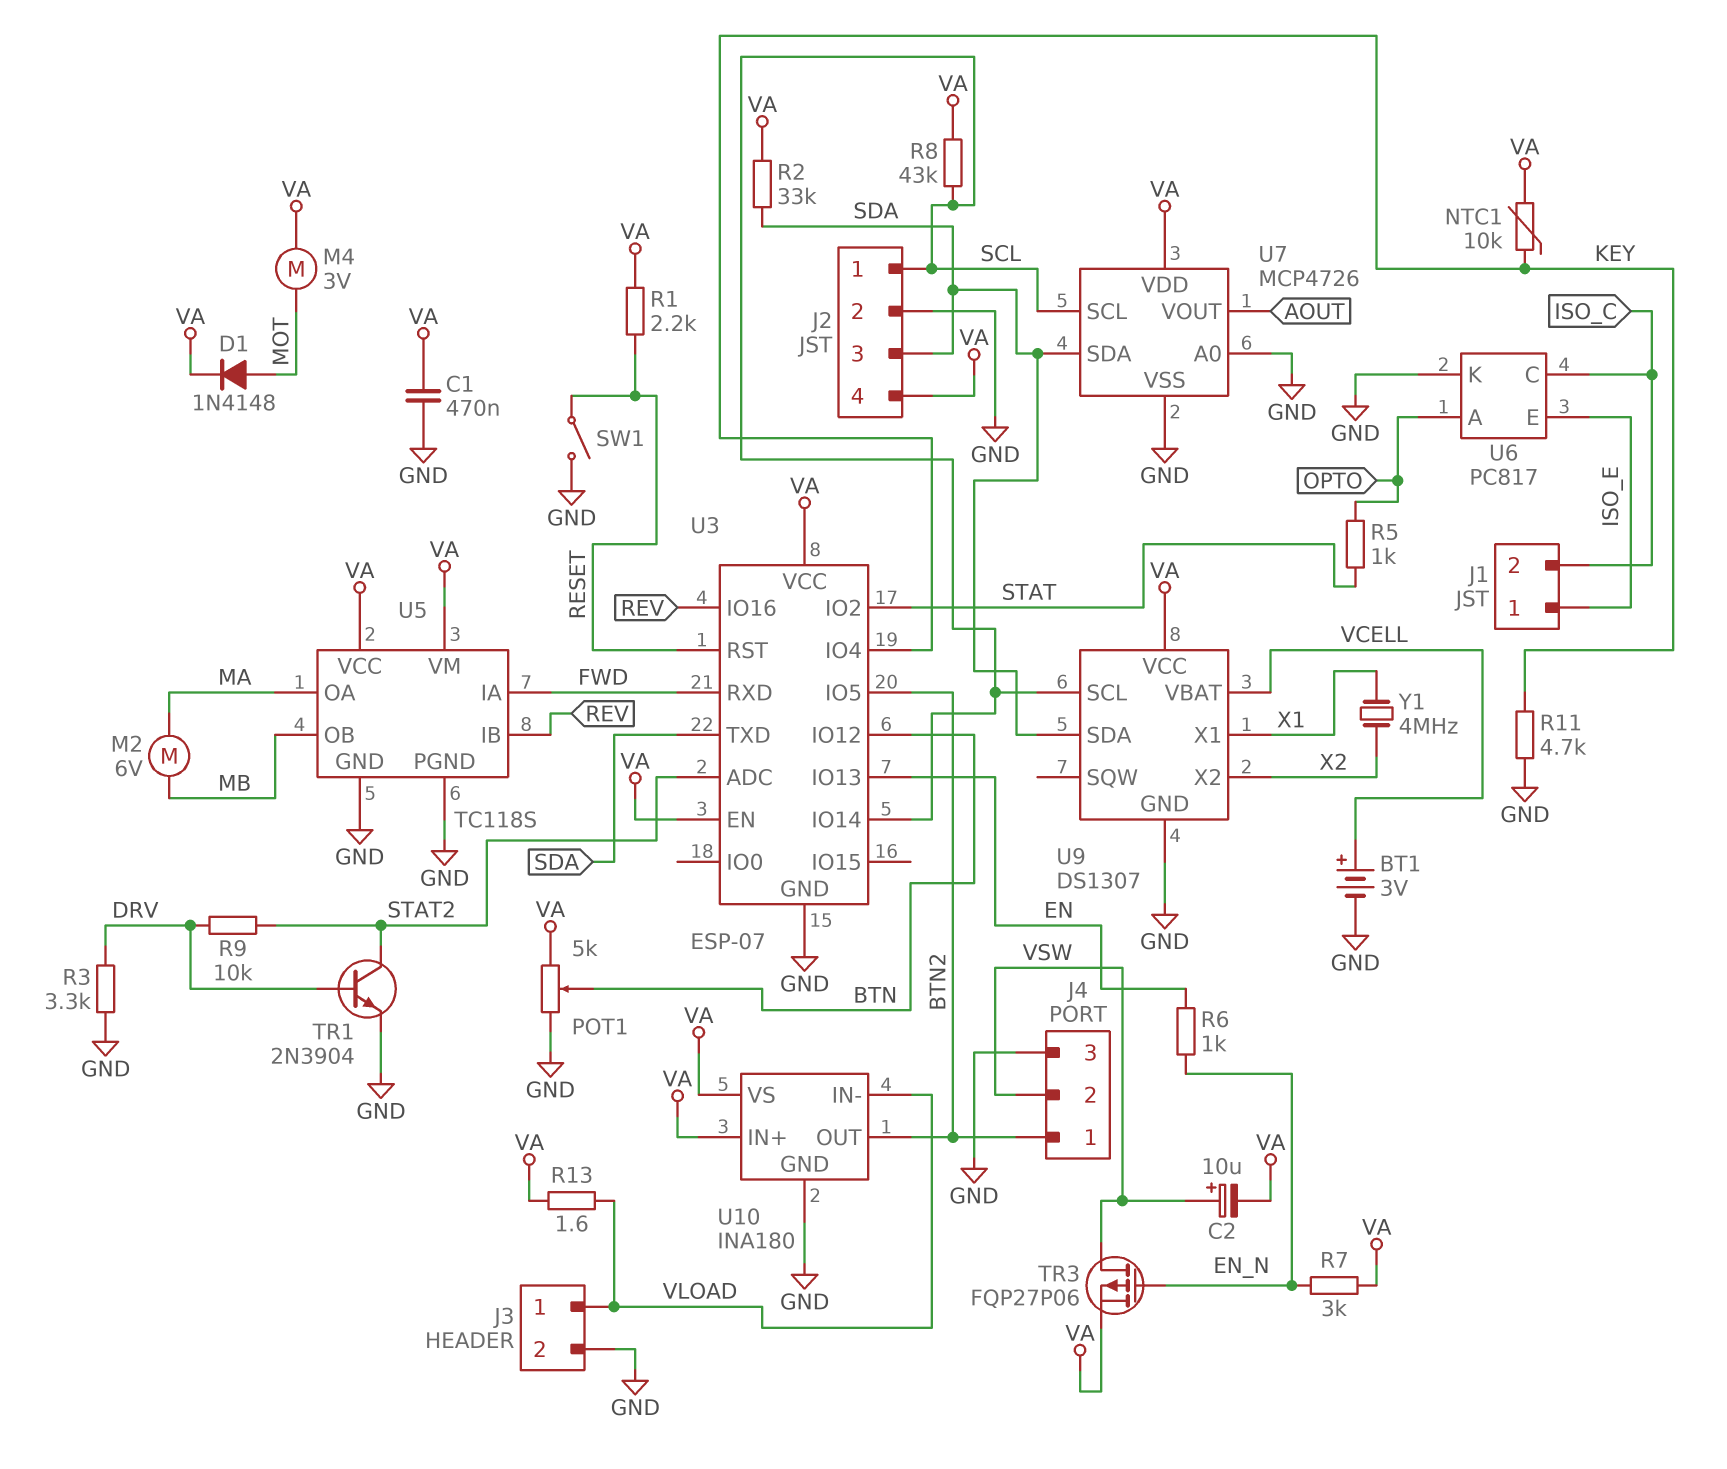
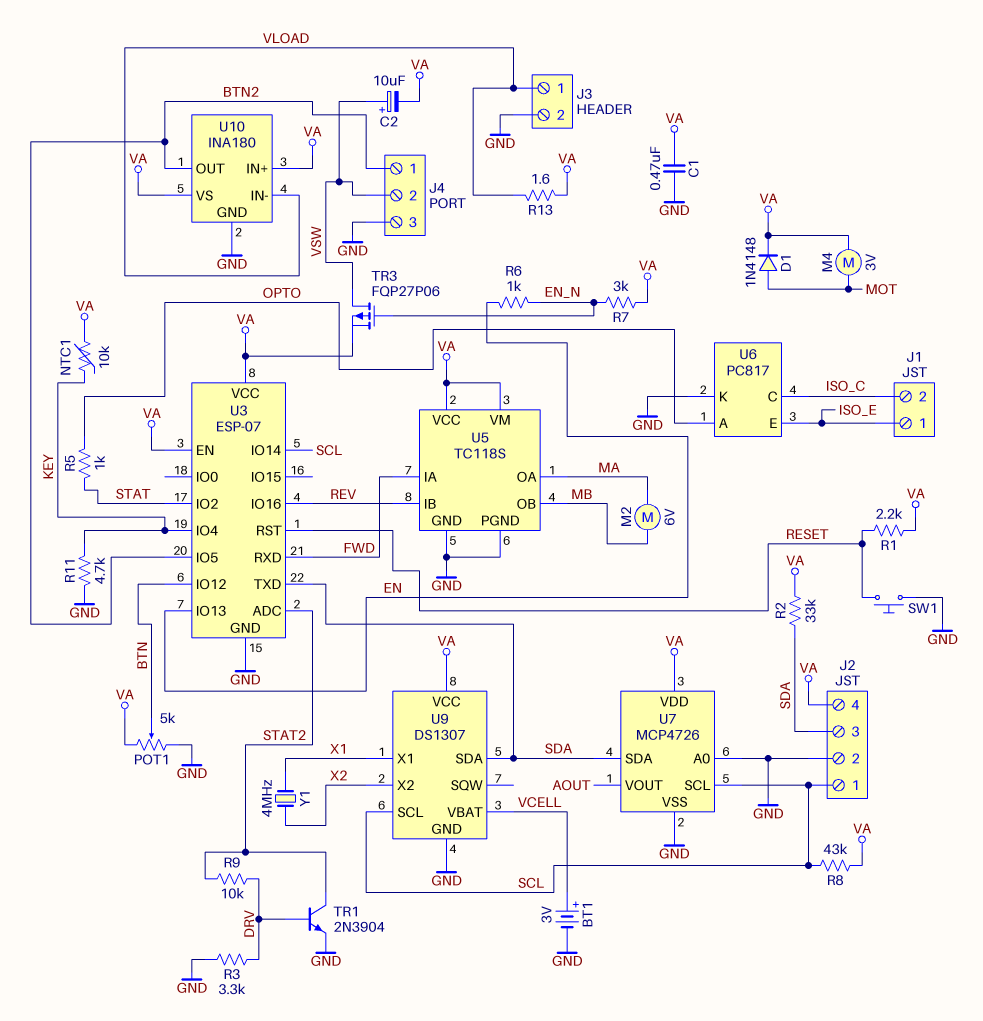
SW1: switch (GND, RESET) -> button (GND, RESET)

